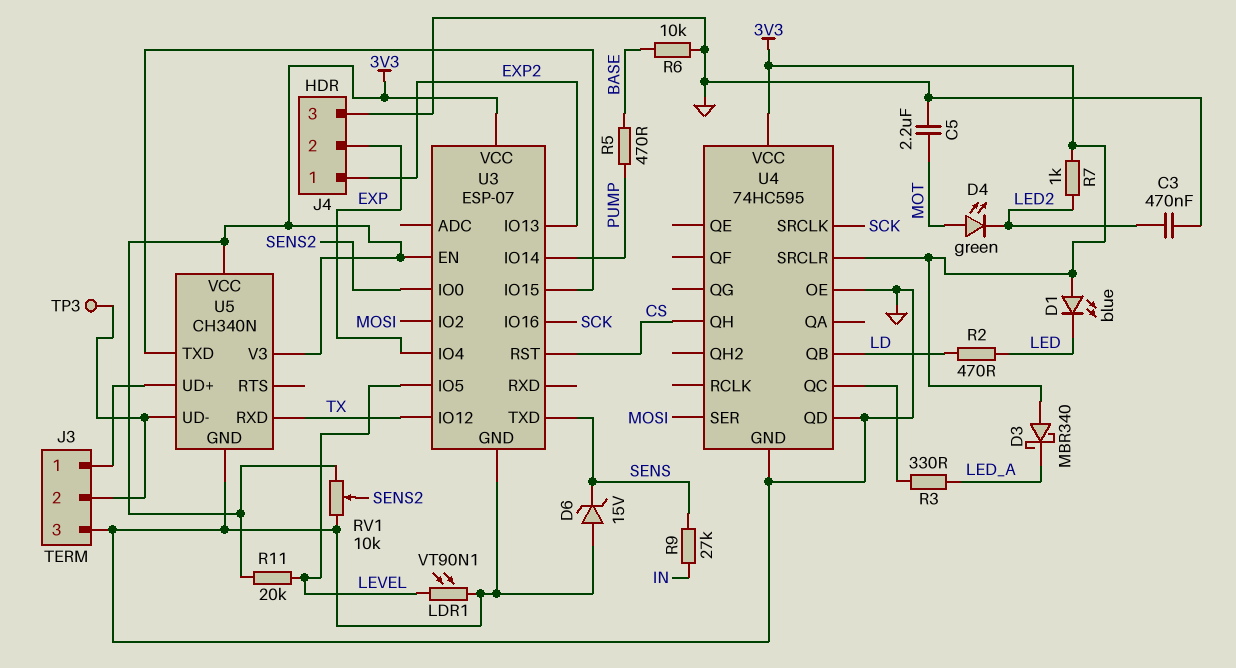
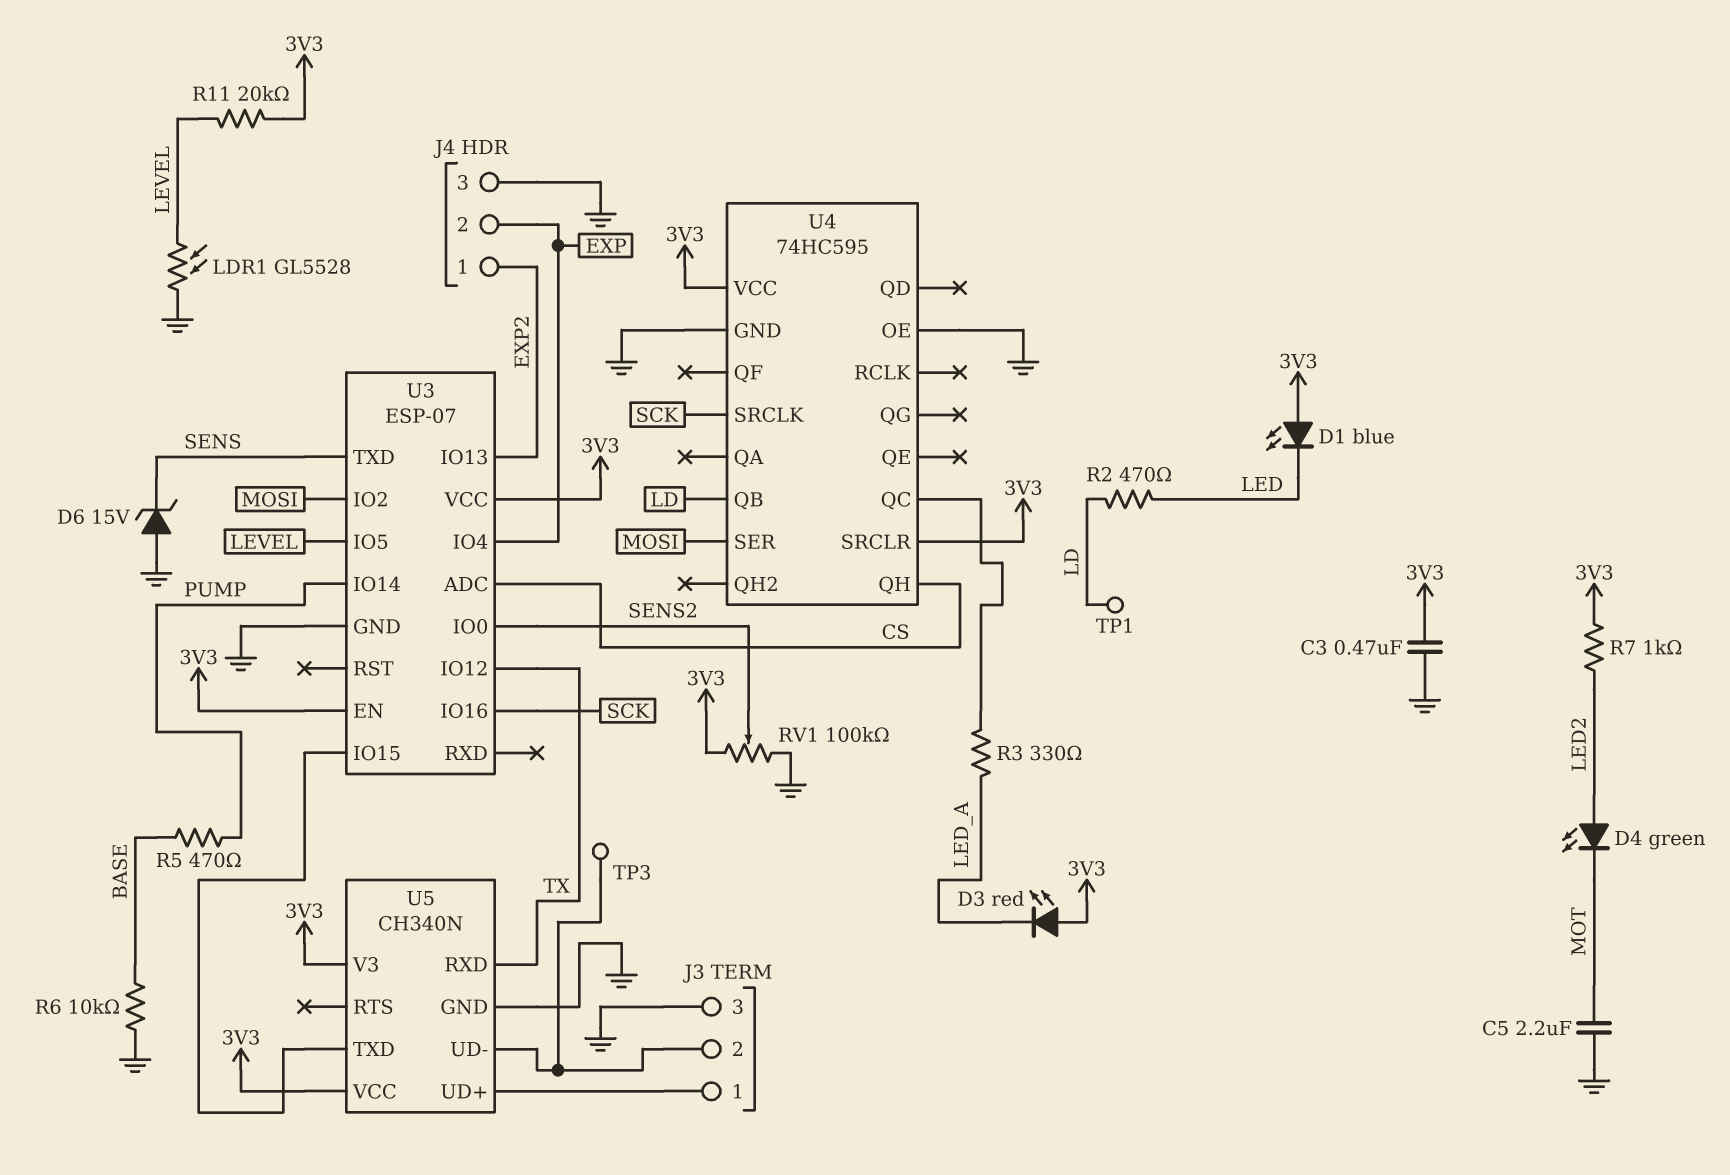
C3: 470nF (GND, LED2) -> 470nF (3V3, GND)
D3: schottky MBR340 (A 3V3, K LED_A) -> LED red (A 3V3, K LED_A)
D4: LED green (A MOT, K LED2) -> LED green (A LED2, K MOT)
LDR1: VT90N1 (GND, LEVEL) -> GL5528 (GND, LEVEL)
R9: 27k (IN, SENS) -> none
RV1: 10k (3V3, GND, wiper SENS2) -> 100k (3V3, GND, wiper SENS2)
TP1: none -> test point (LD)
U3 pin ADC: none -> CS
U3 pin RST: CS -> none
U4 pin QD: GND -> none

